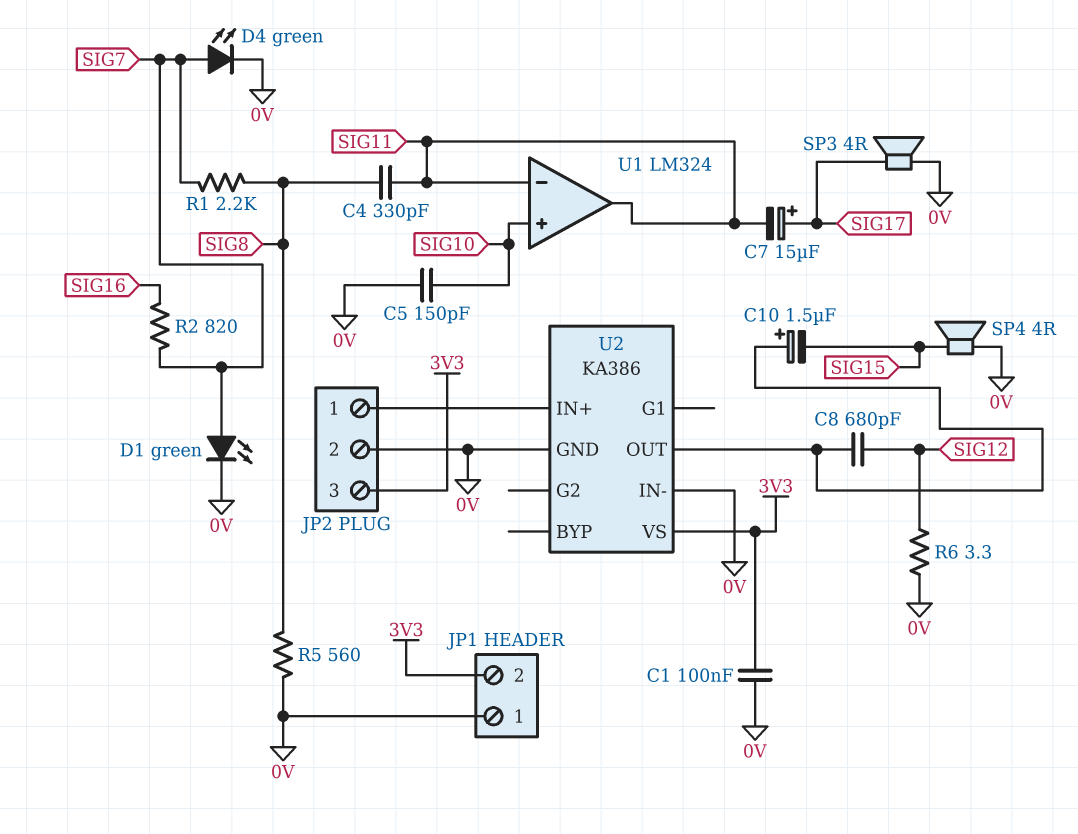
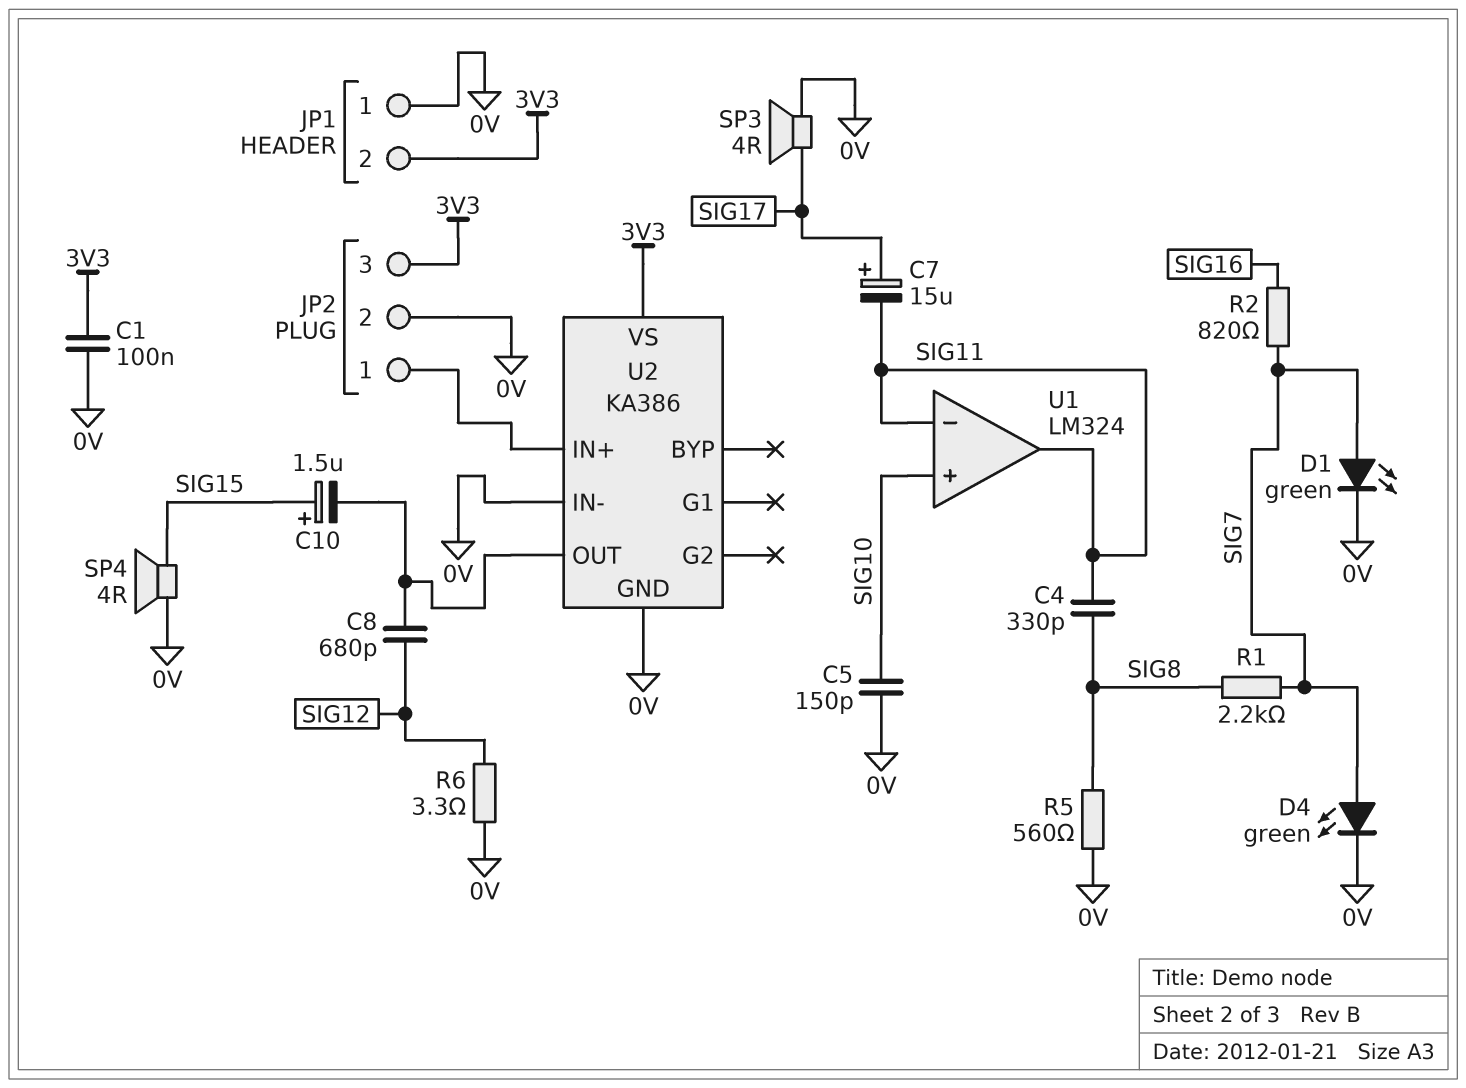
C10: 1.5uF (plus U2/OUT, minus SIG15) -> 1.5uF (plus SIG15, minus U2/OUT)

